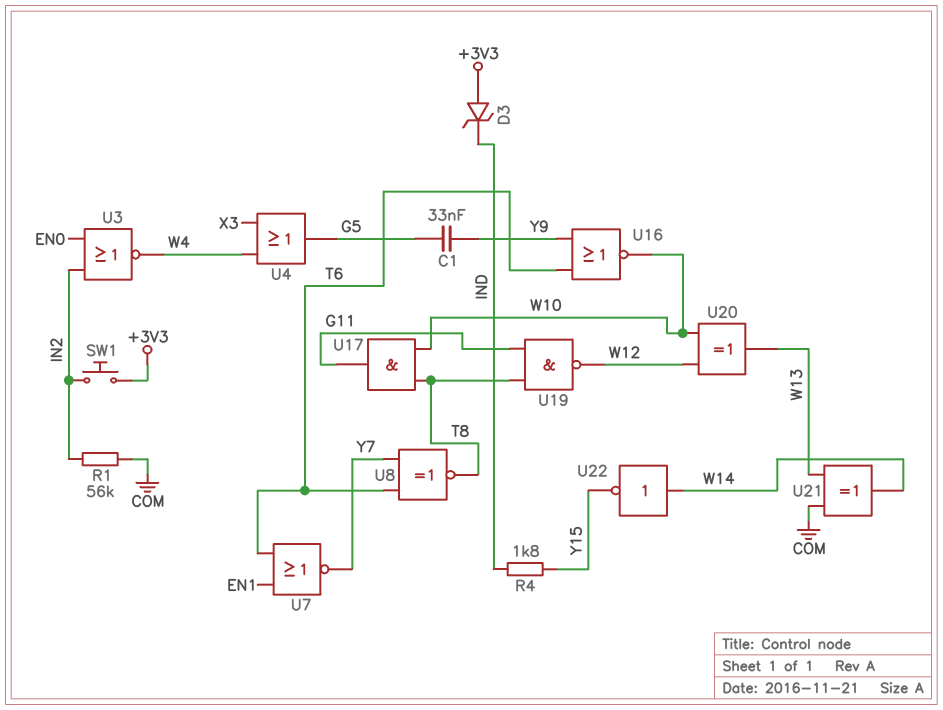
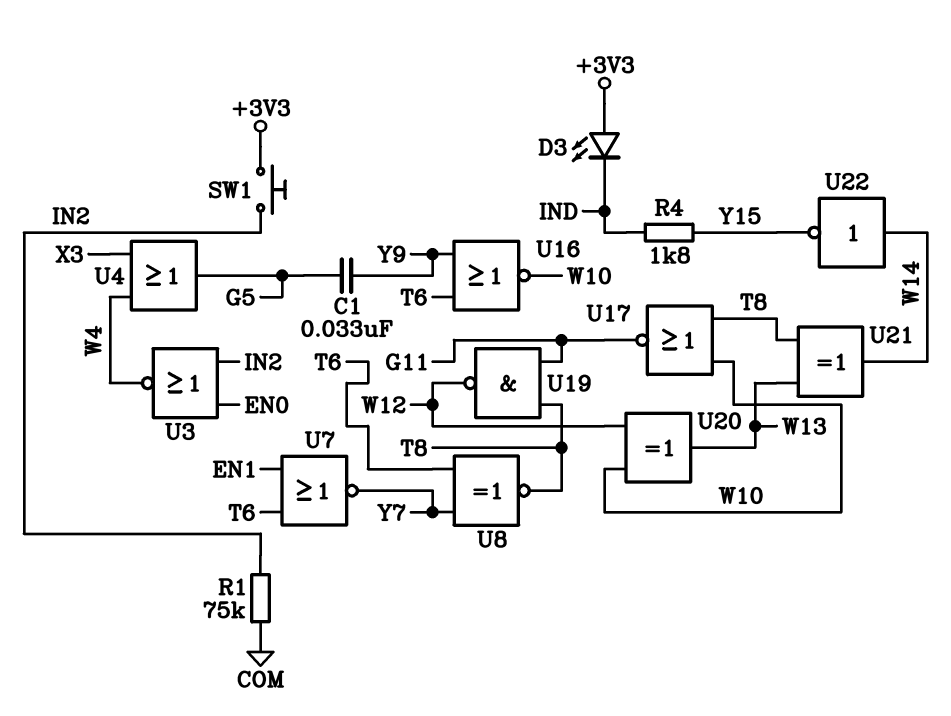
D3: zener (A +3V3, K IND) -> LED (A +3V3, K IND)
R1: 56k (COM, IN2) -> 75k (COM, IN2)
U17: AND (in T8, in W10, out G11) -> NOR (in T8, in W10, out G11)
U21: XOR (in COM, in W13, out W14) -> XOR (in T8, in W13, out W14)

